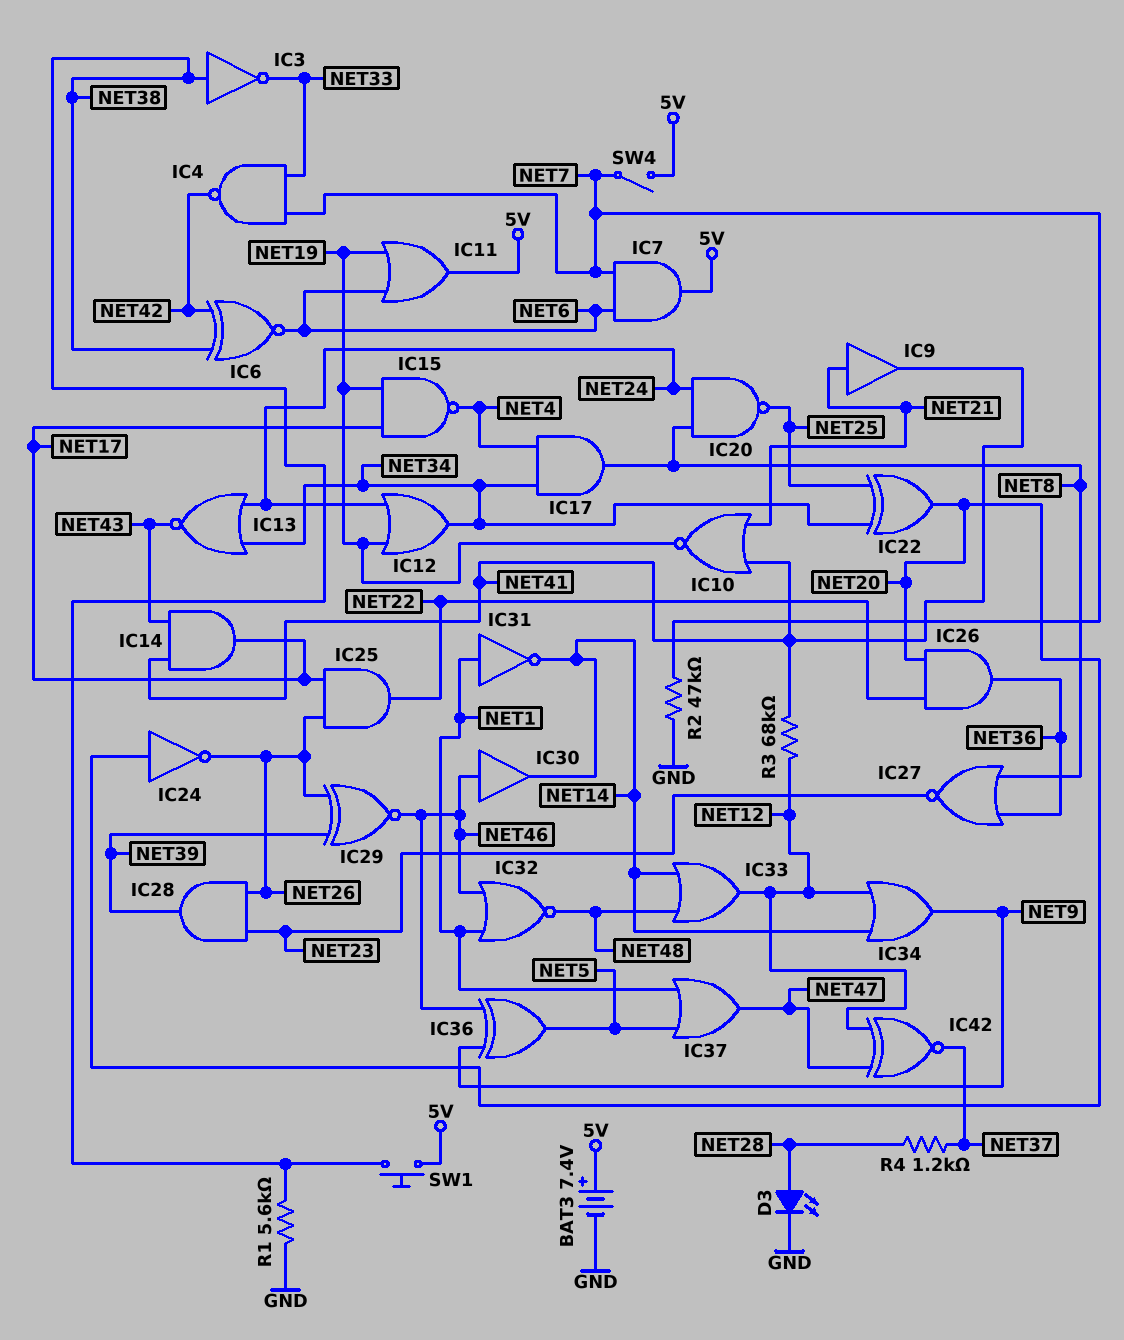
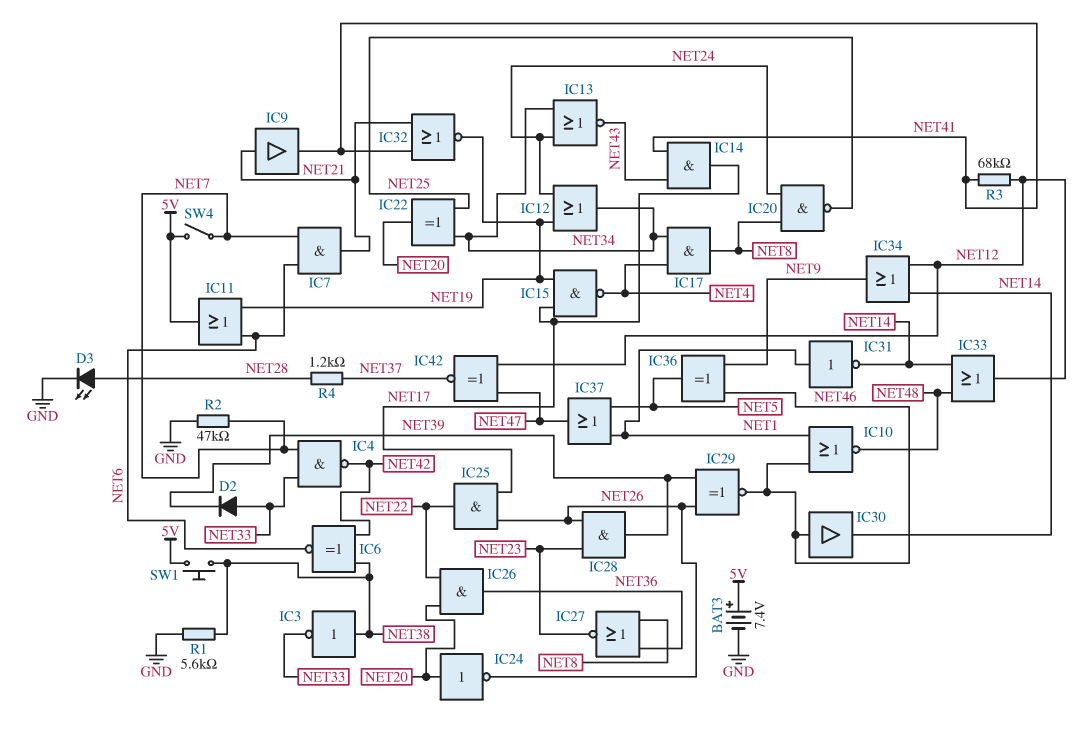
D2: none -> diode (A NET33, K NET39)
IC7: AND (in NET6, in NET7, out 5V) -> AND (in NET6, in NET7, out NET21)
IC10: NOR (in NET21, in NET41, out NET19) -> NOR (in NET1, in NET46, out NET48)
IC32: NOR (in NET1, in NET46, out NET48) -> NOR (in NET21, in NET41, out NET19)

